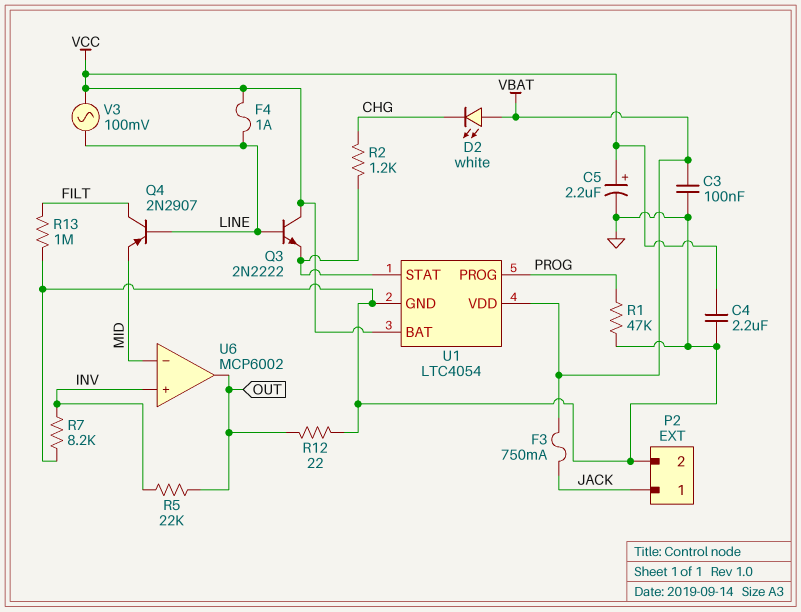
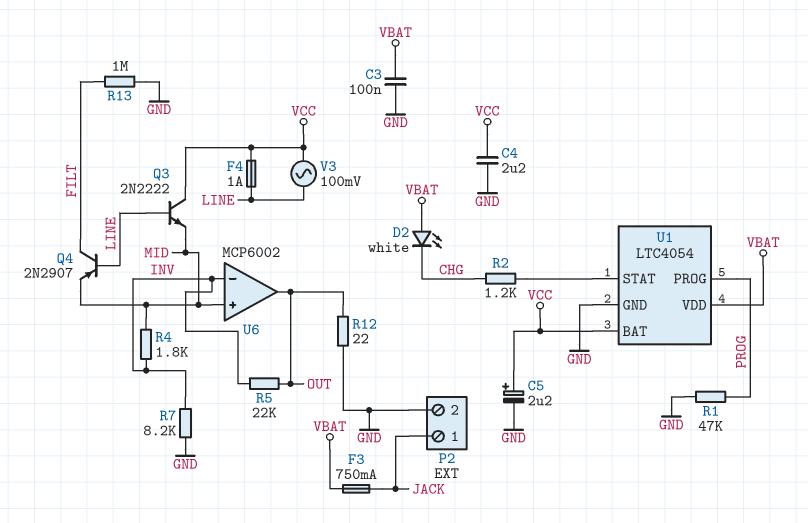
Q3: NPN 2N2222 (B LINE, C VCC, E U1/STAT) -> NPN 2N2222 (B LINE, C VCC, E MID)
R4: none -> 1.8k (INV, MID)
U6 pin in+: INV -> MID
U6 pin in-: MID -> INV

